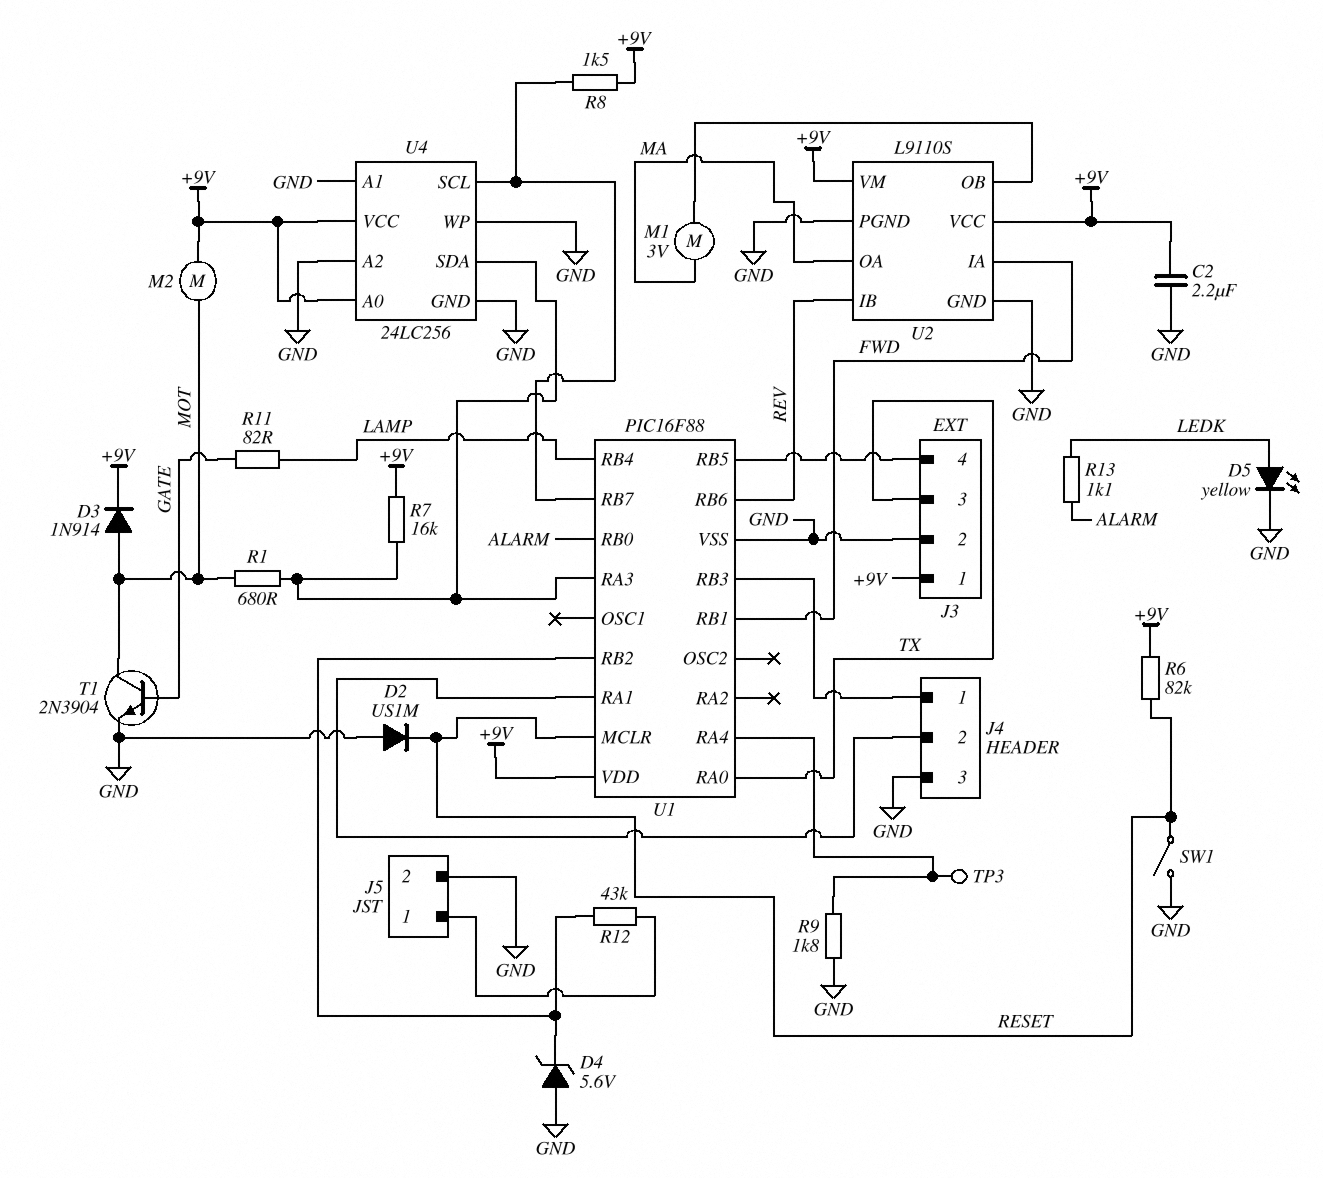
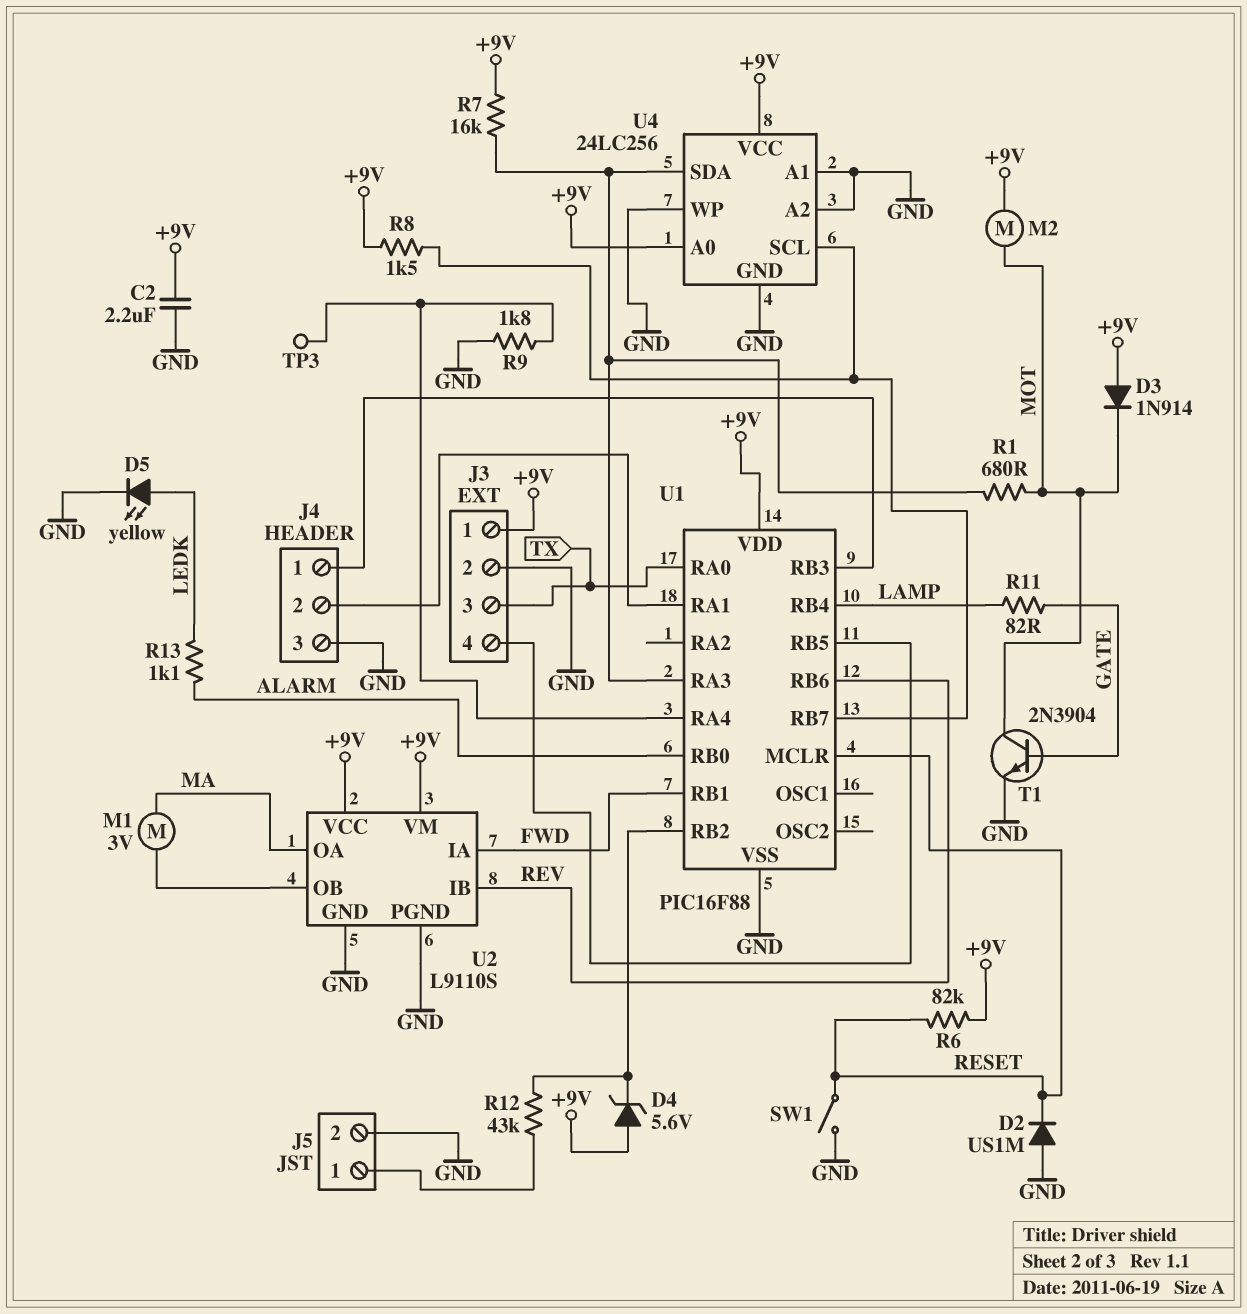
D3: diode 1N914 (A MOT, K +9V) -> diode 1N914 (A +9V, K MOT)
D4: zener 5.6V (A GND, K U1/RB2) -> zener 5.6V (A +9V, K U1/RB2)

